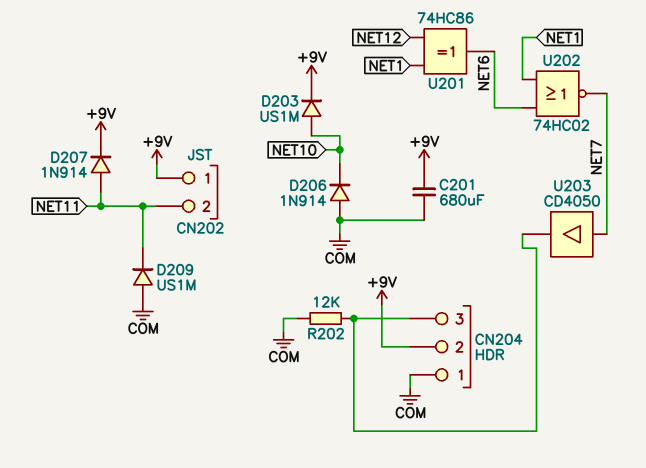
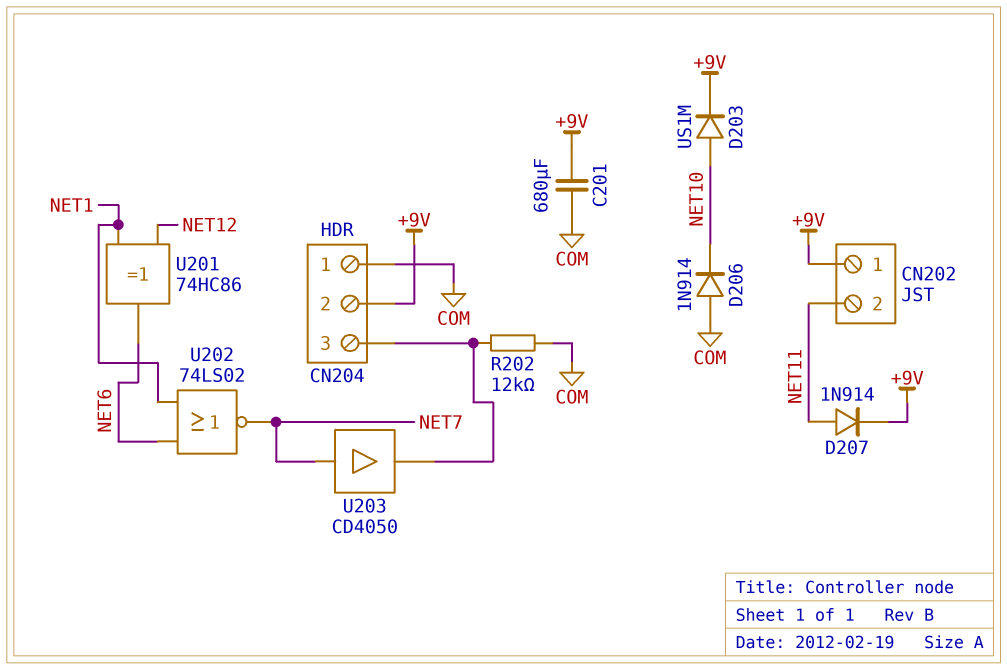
D209: diode US1M (A COM, K NET11) -> none
U202: NOR 74HC02 (in NET1, in NET6, out NET7) -> NOR 74LS02 (in NET1, in NET6, out NET7)

